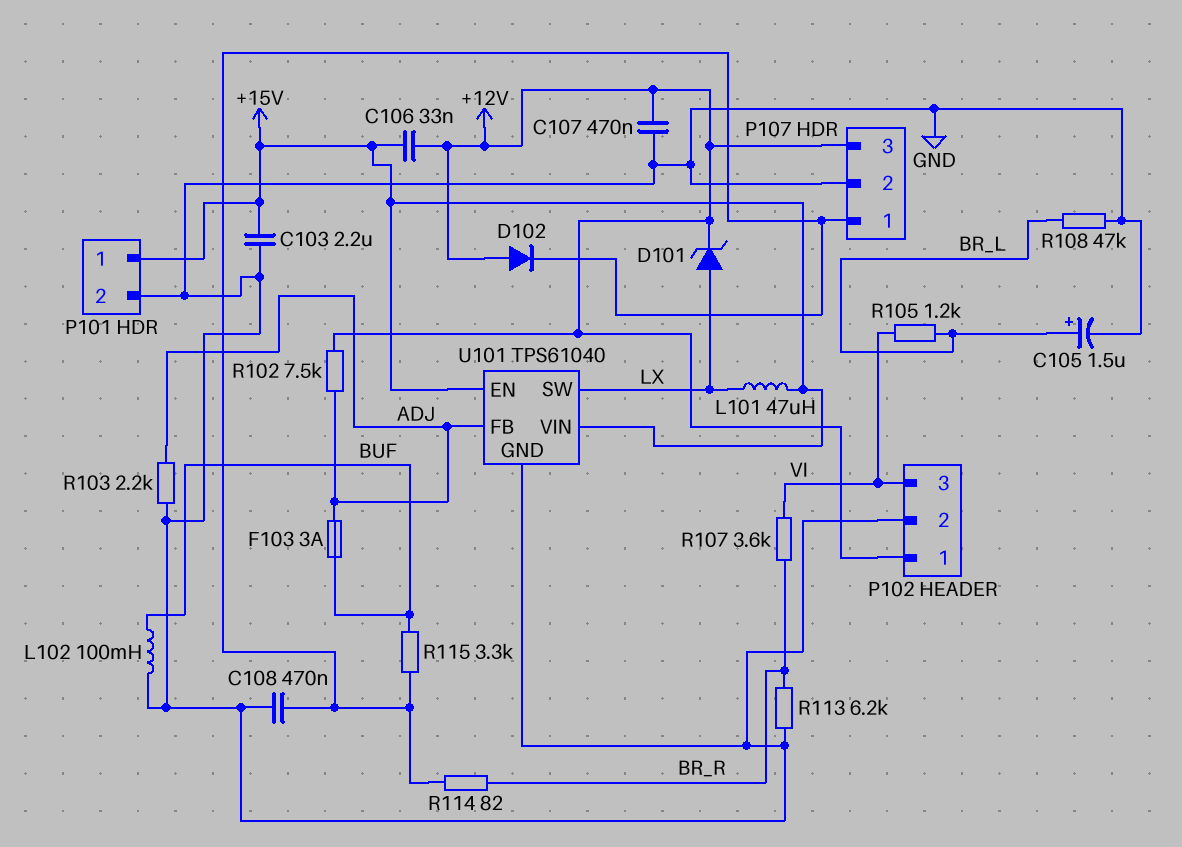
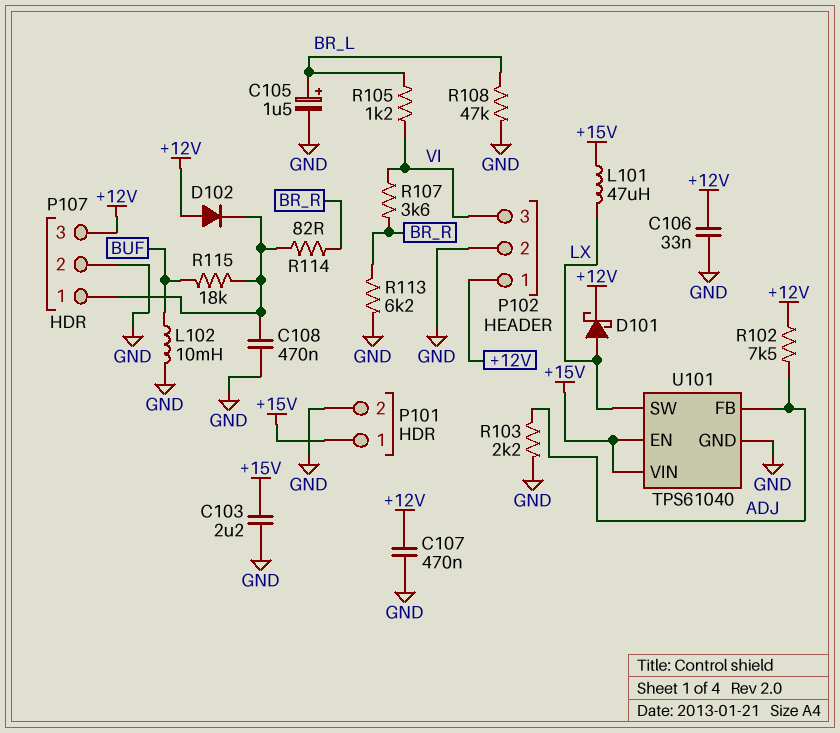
C106: 33nF (+12V, +15V) -> 33nF (+12V, GND)
D101: zener (A LX, K +12V) -> schottky (A LX, K +12V)
F103: 3A (ADJ, BUF) -> none
L102: 100mH (BUF, GND) -> 10mH (BUF, GND)
R115: 3.3k (BUF, P107/1) -> 18k (BUF, P107/1)

